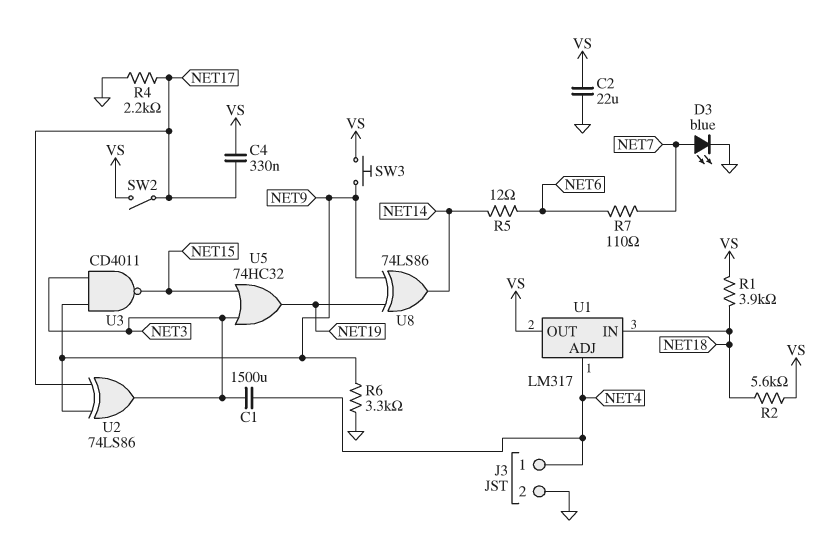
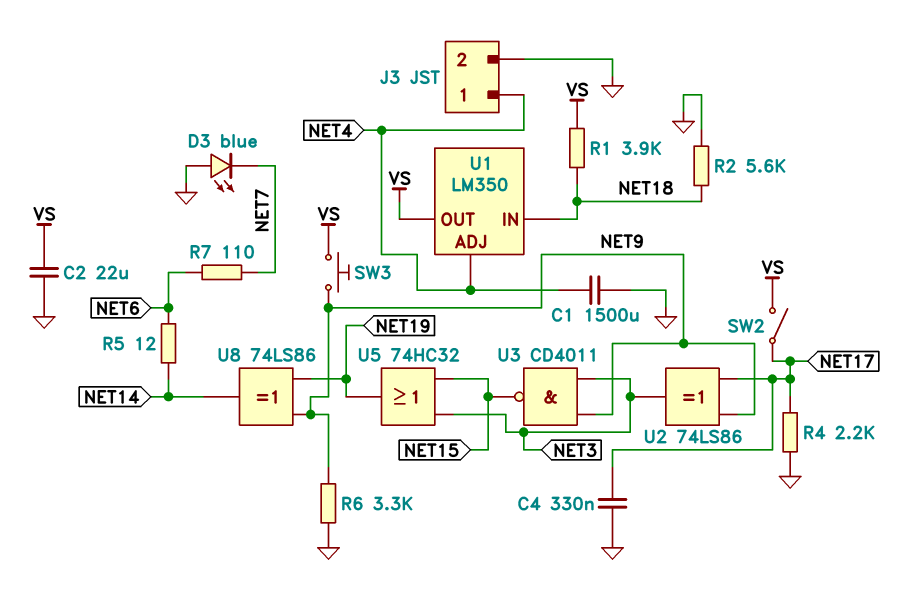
C1: 1500uF (NET3, NET4) -> 1500uF (GND, NET4)
C4: 330nF (NET17, VS) -> 330nF (GND, NET17)
D3: LED blue (A NET7, K GND) -> LED blue (A GND, K NET7)
R2: 5.6k (NET18, VS) -> 5.6k (GND, NET18)
U1: LM317 -> LM350

